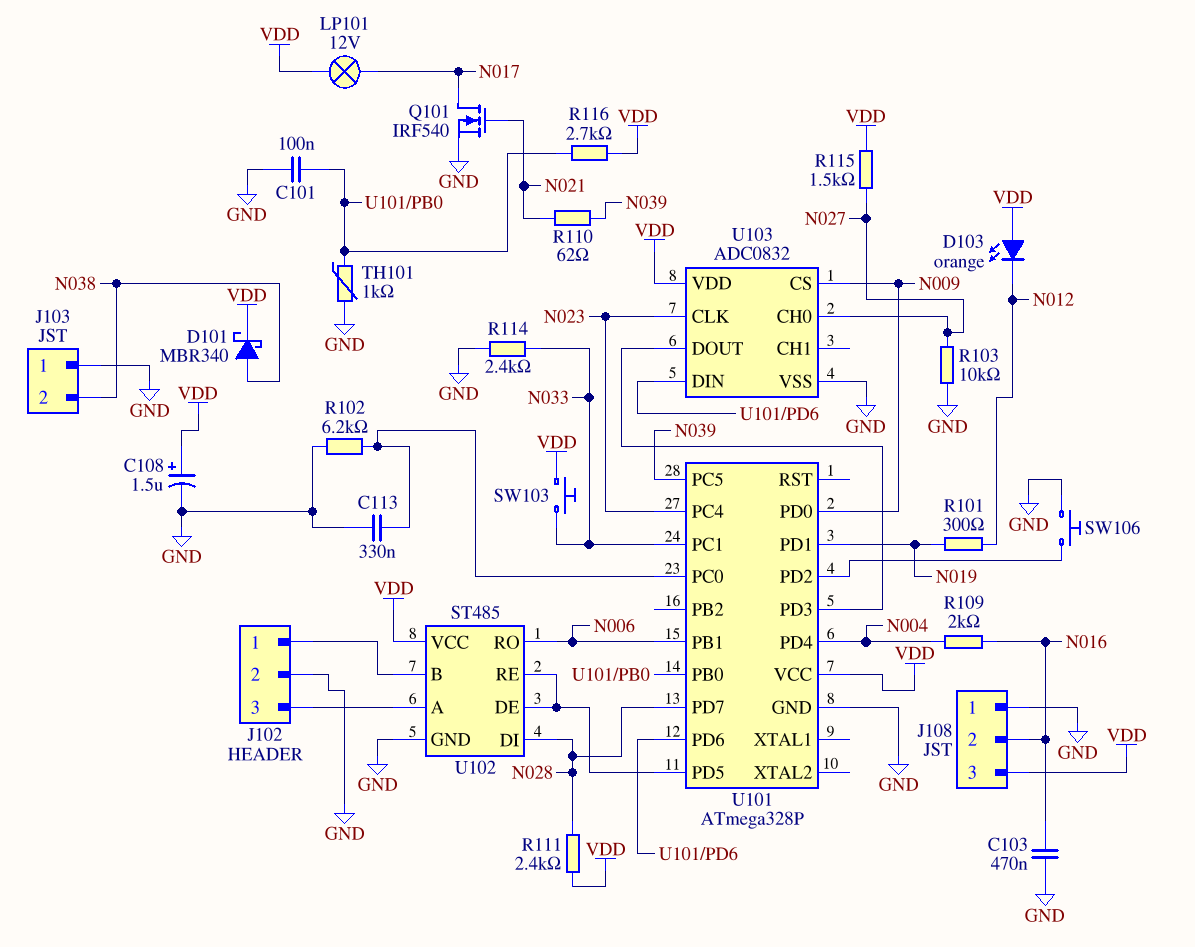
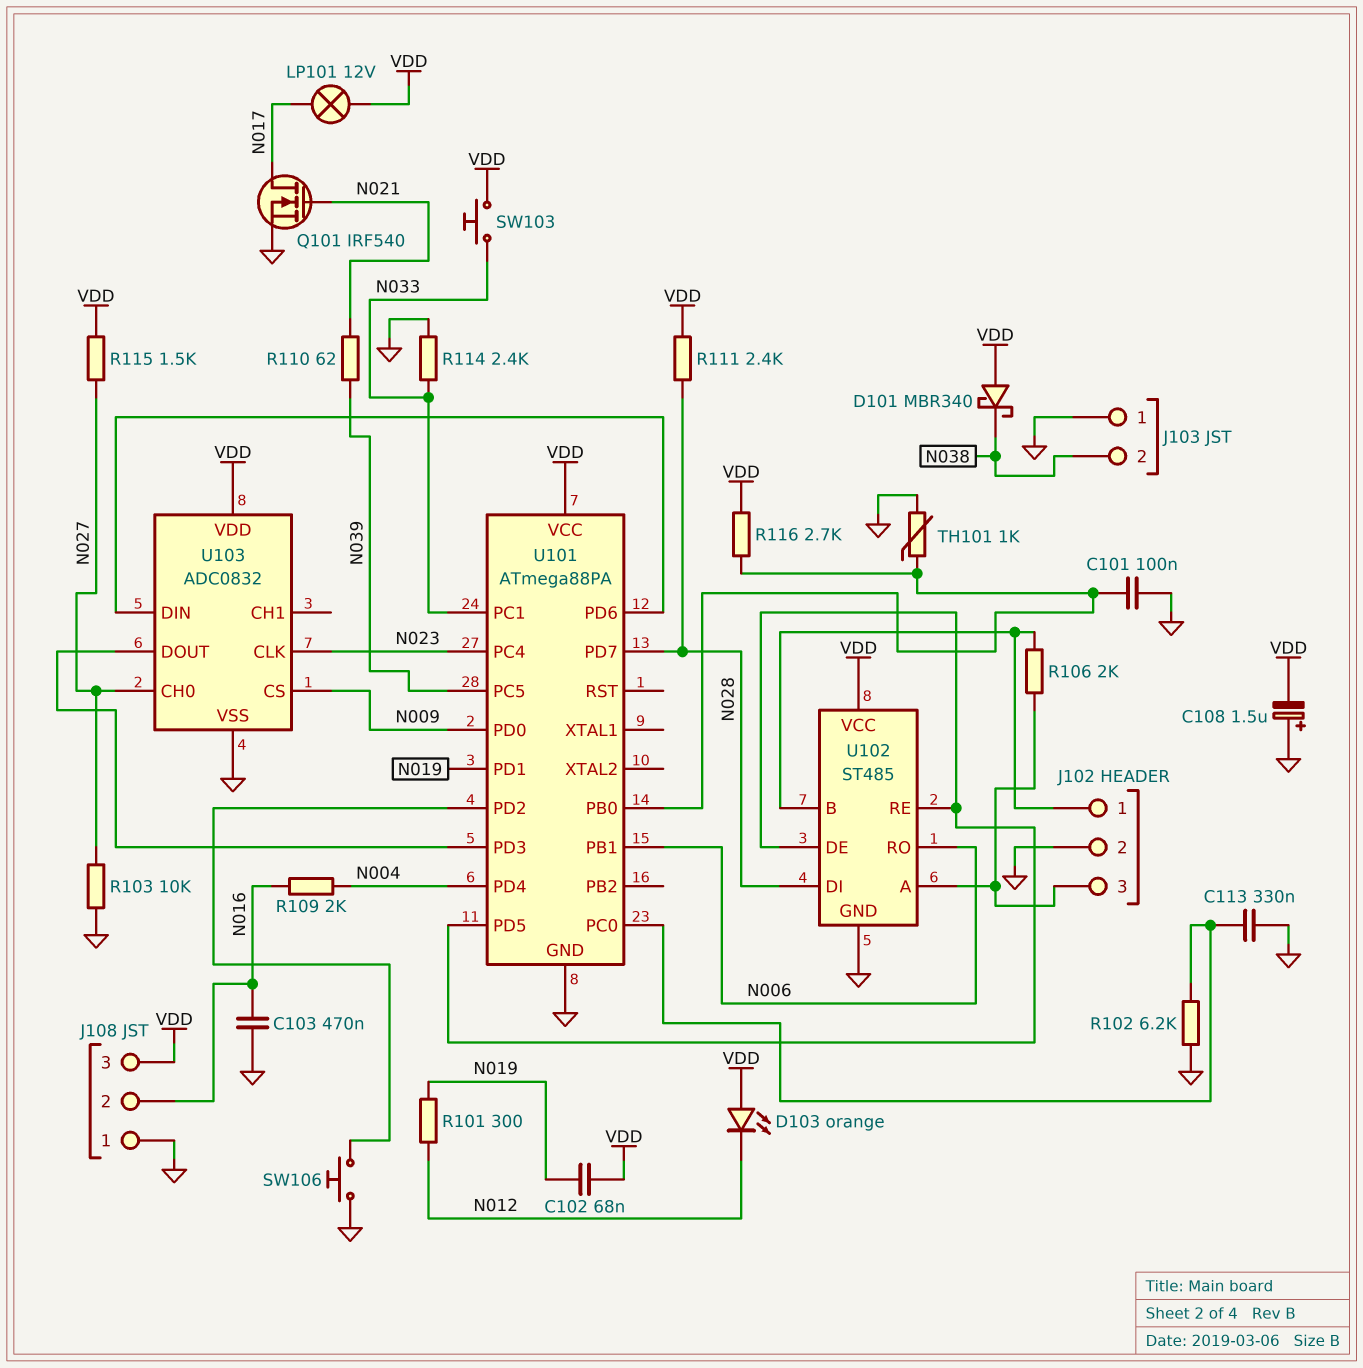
C102: none -> 68nF (N019, VDD)
C108: 1.5uF (plus VDD, minus GND) -> 1.5uF (plus GND, minus VDD)
D101: schottky MBR340 (A N038, K VDD) -> schottky MBR340 (A VDD, K N038)
R106: none -> 2k (J102/1, J102/3)
U101: ATmega328P -> ATmega88PA

